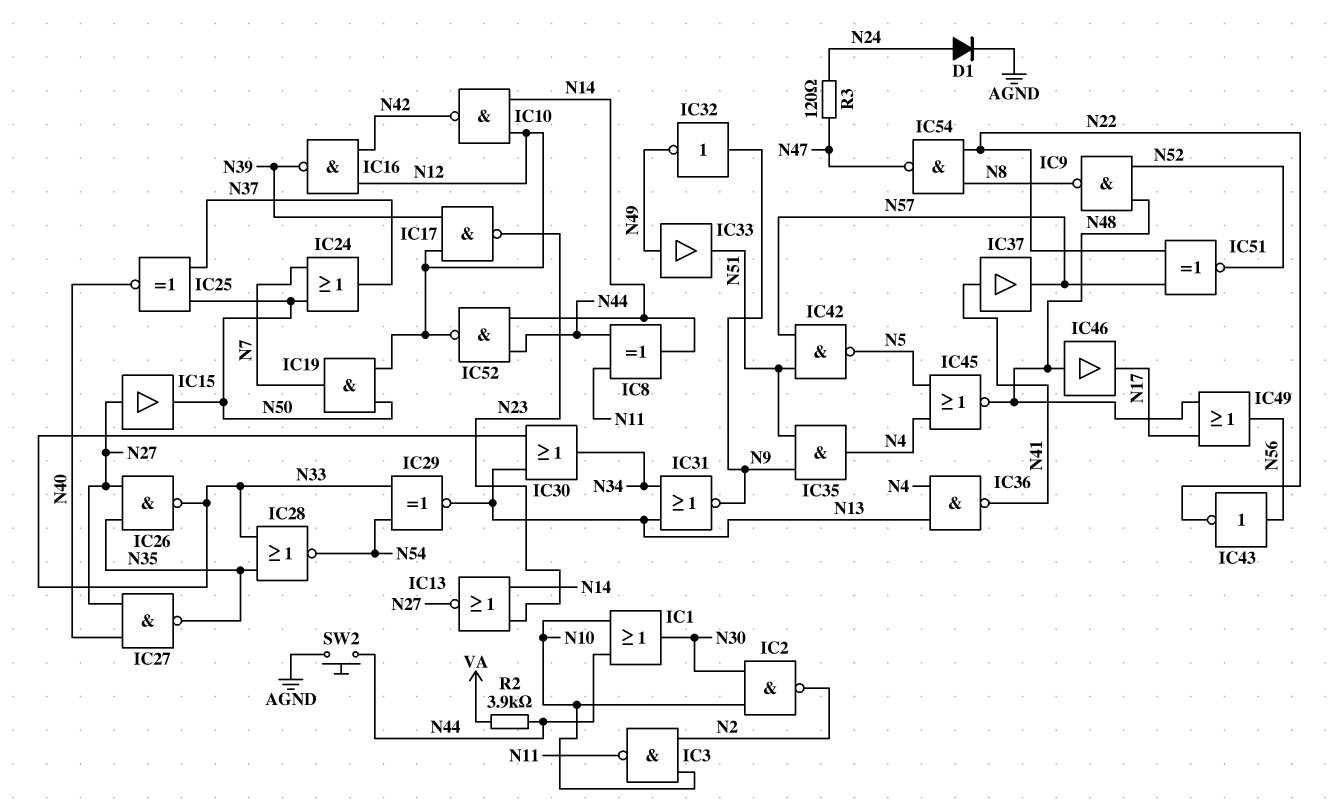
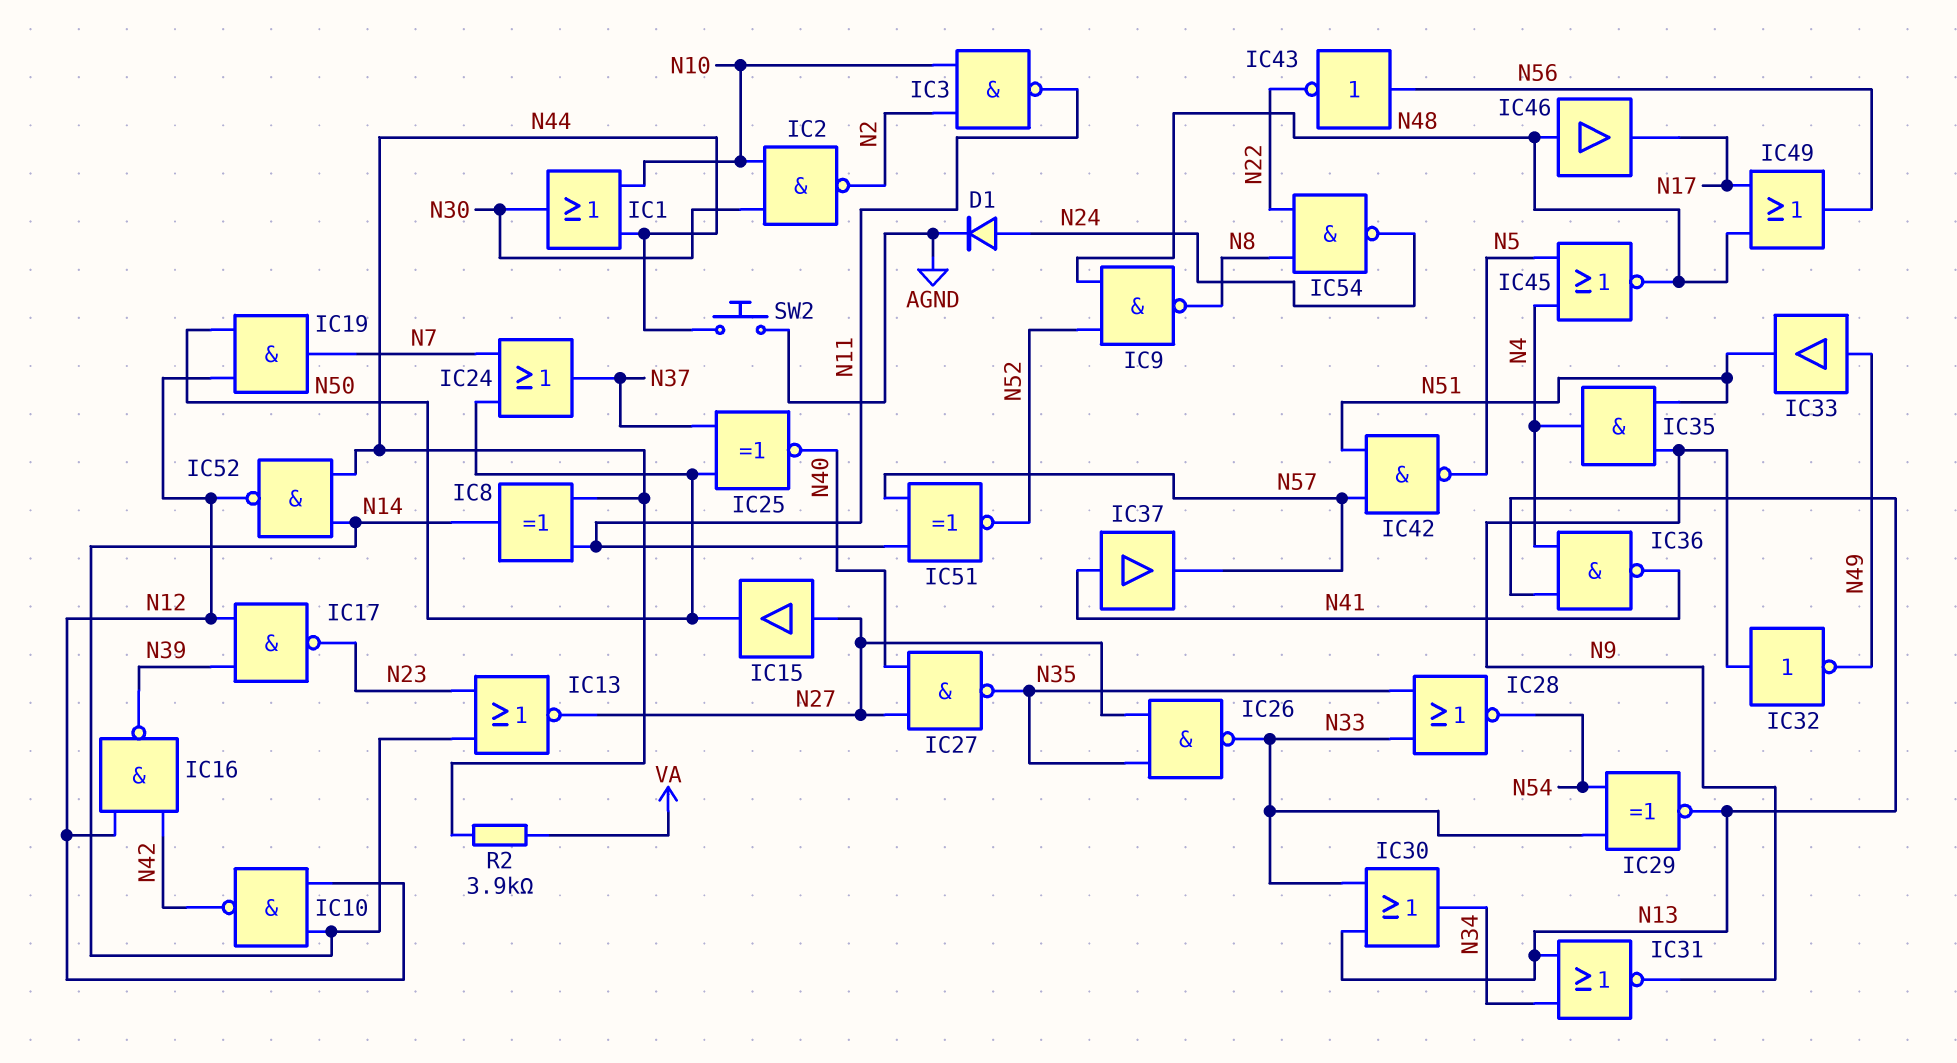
IC51: XNOR (in N22, in N57, out N52) -> XNOR (in N11, in N57, out N52)
IC54: NAND (in N8, in N22, out N47) -> NAND (in N8, in N22, out N24)
R3: 120 (N24, N47) -> none

